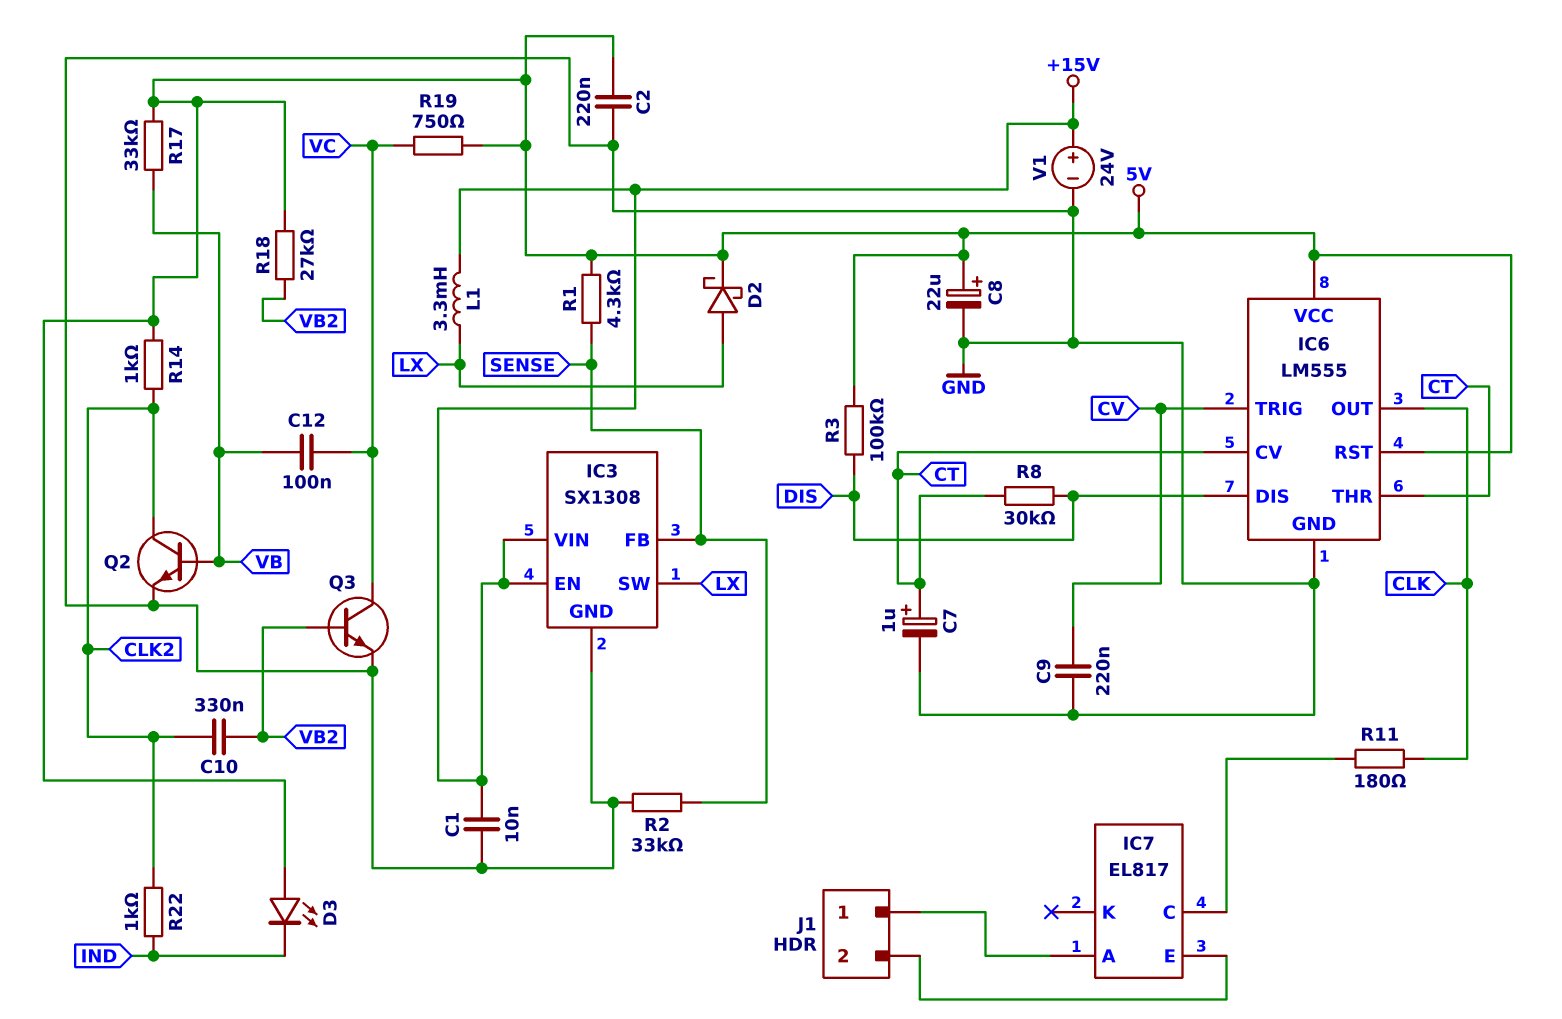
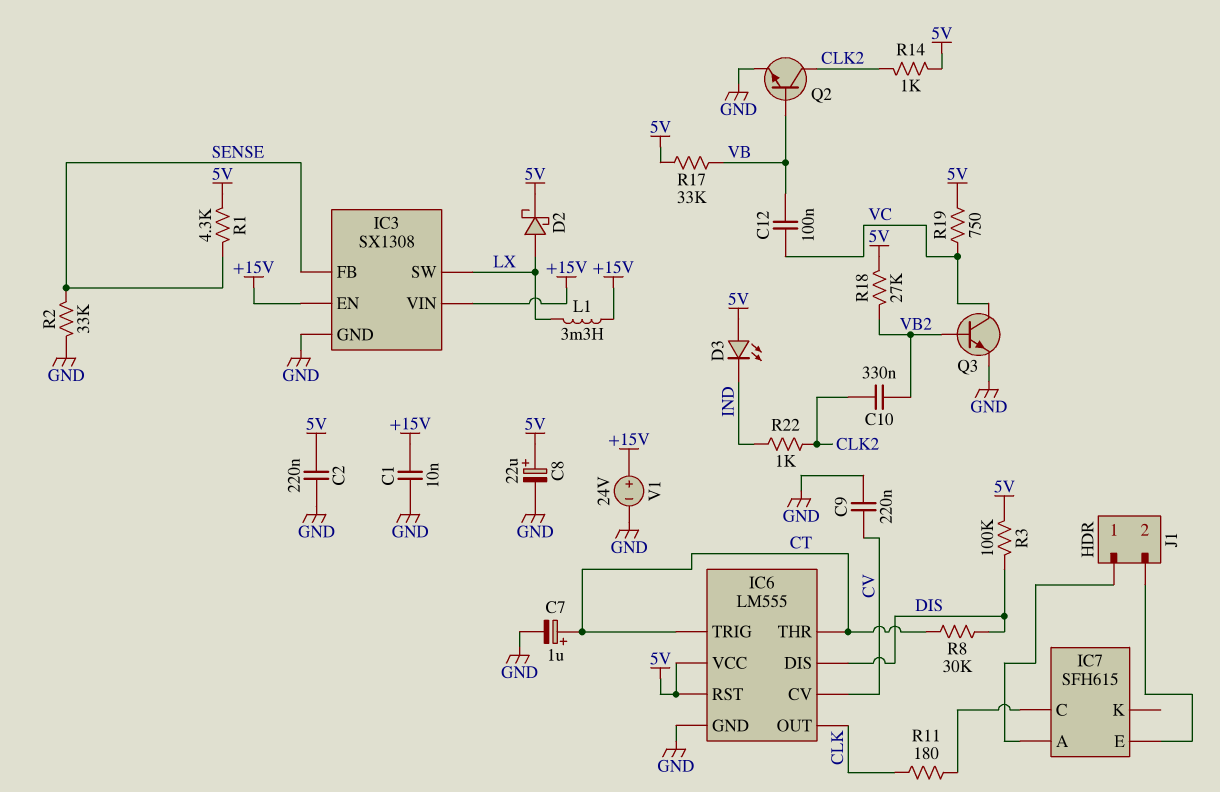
IC6 pin CV: CT -> CV
IC6 pin TRIG: CV -> CT
IC7: EL817 -> SFH615

